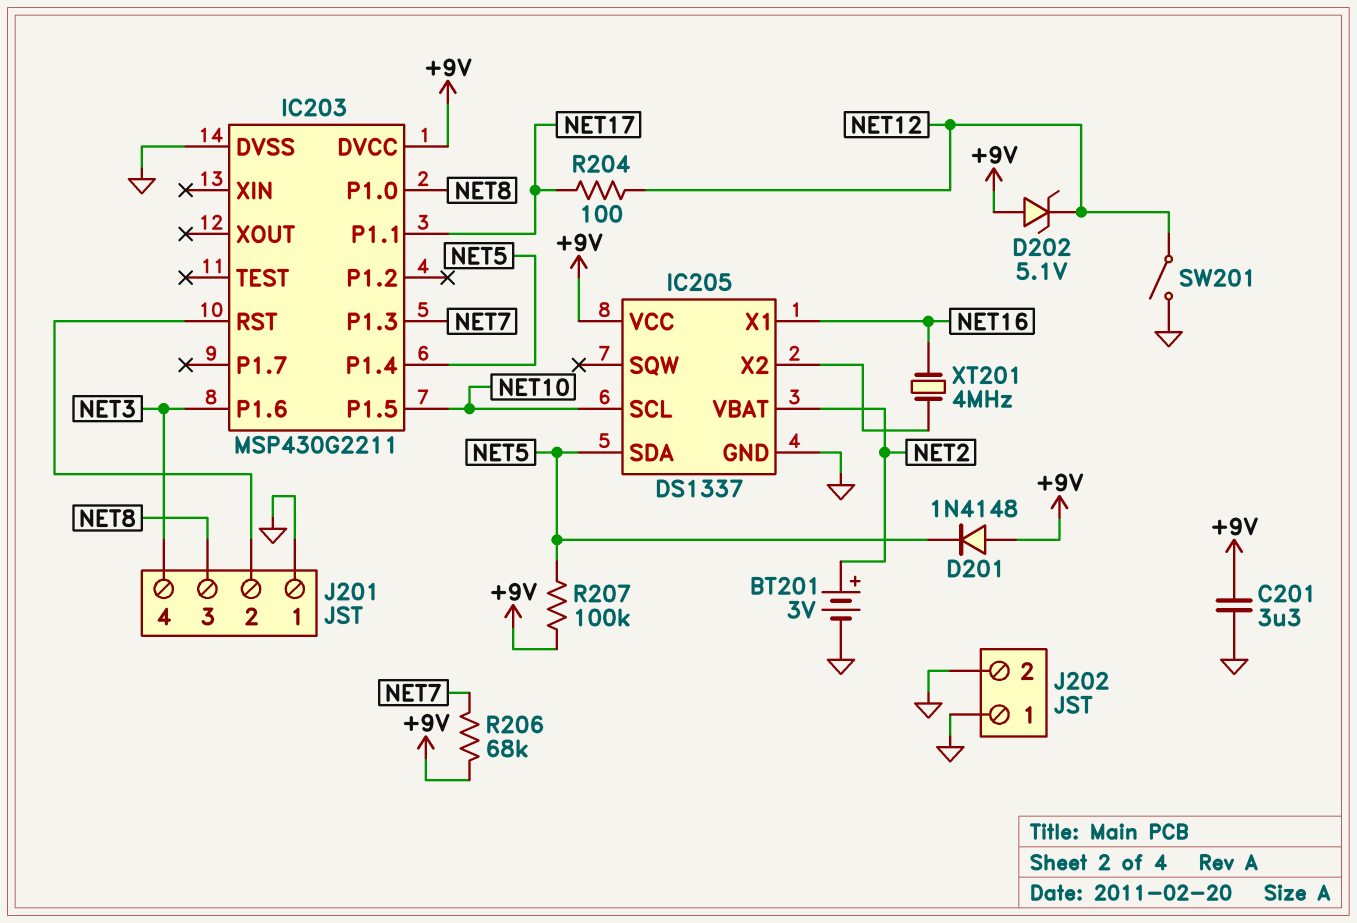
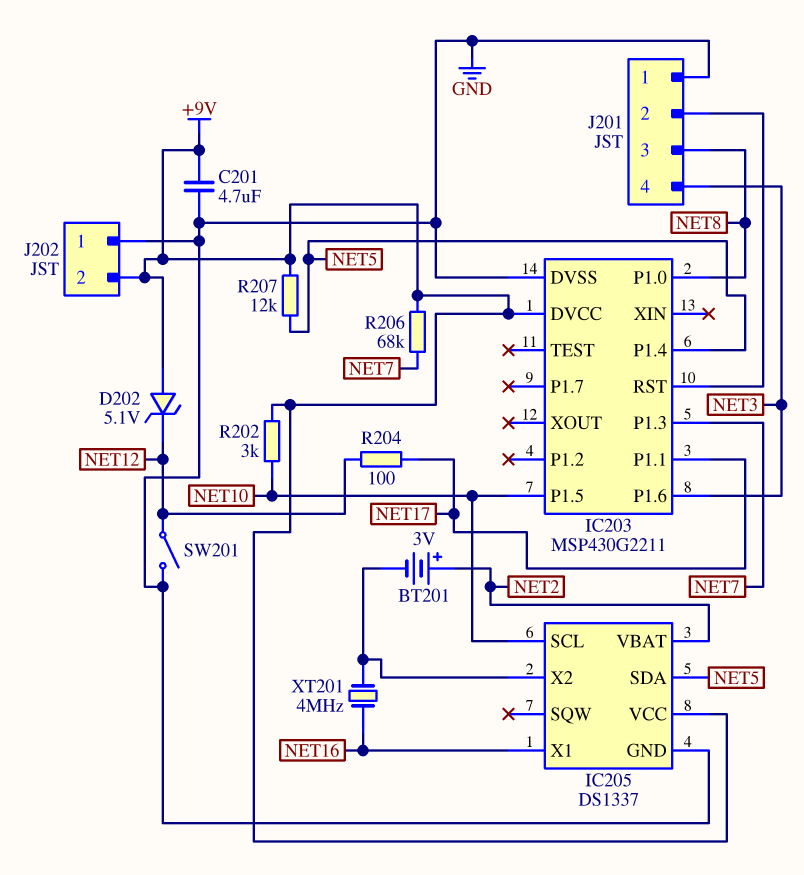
BT201: 3V (plus NET2, minus GND) -> 3V (plus NET2, minus IC205/X2)
C201: 3.3uF (+9V, GND) -> 4.7uF (+9V, GND)
D201: diode 1N4148 (A +9V, K NET5) -> none
J202 pin 2: GND -> +9V
R202: none -> 3k (+9V, NET10)
R207: 100k (+9V, NET5) -> 12k (+9V, NET5)

